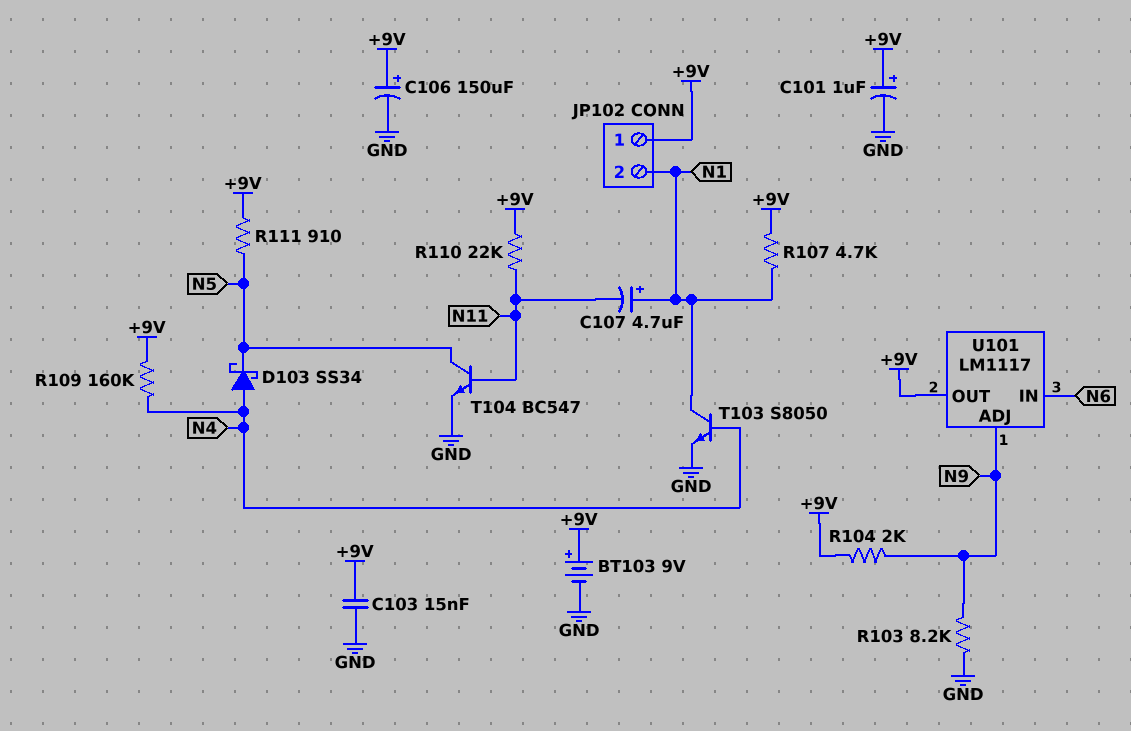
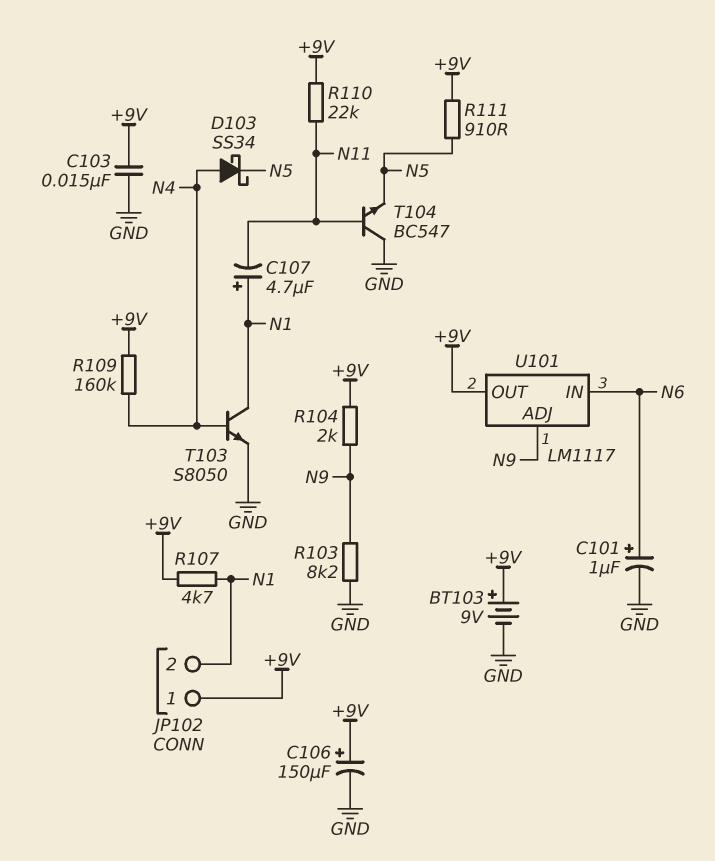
C101: 1uF (plus +9V, minus GND) -> 1uF (plus N6, minus GND)
T104: NPN BC547 (B N11, C N5, E GND) -> NPN BC547 (B N11, C GND, E N5)

